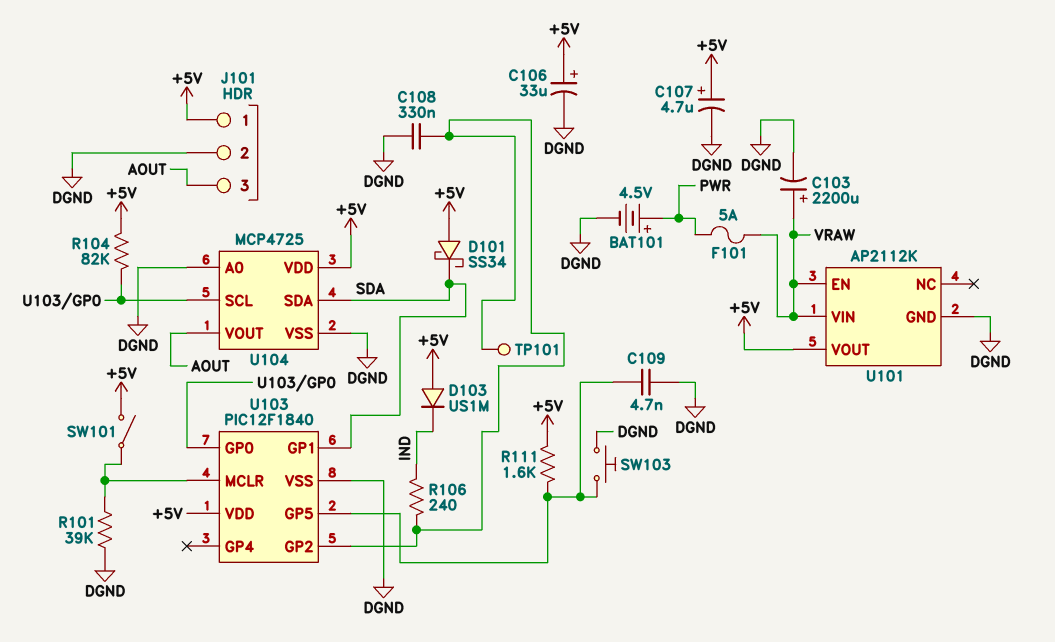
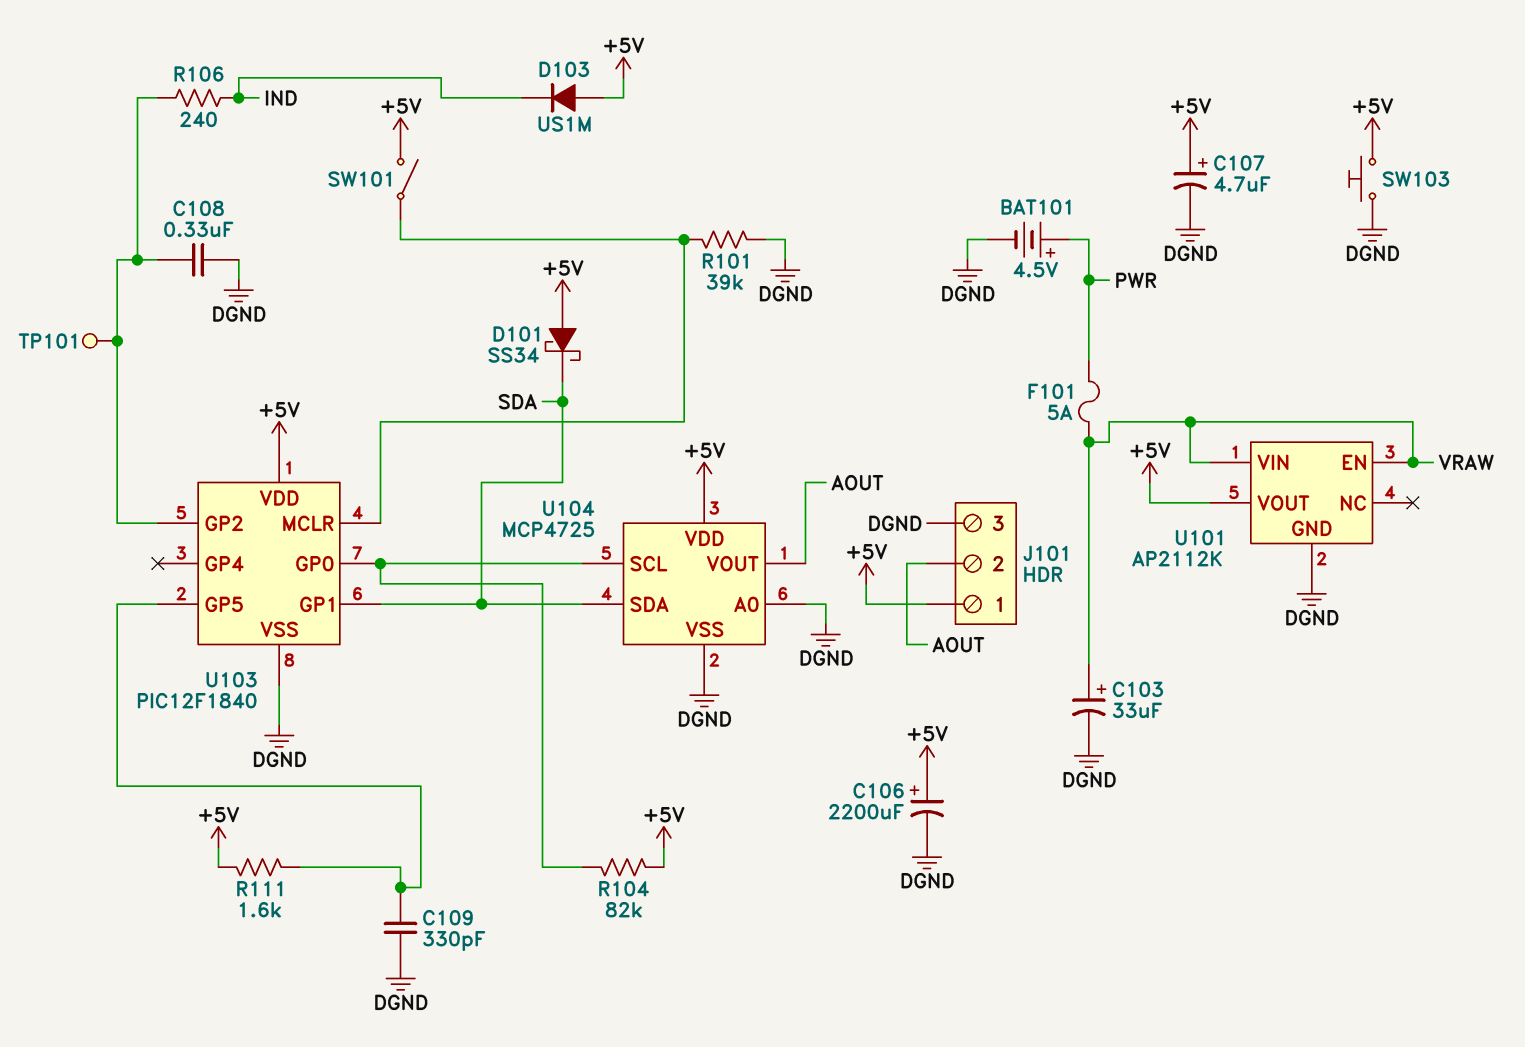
C103: 2200uF (plus VRAW, minus DGND) -> 33uF (plus VRAW, minus DGND)
C106: 33uF (plus +5V, minus DGND) -> 2200uF (plus +5V, minus DGND)
C109: 4.7nF (DGND, U103/GP5) -> 330pF (DGND, U103/GP5)
J101 pin 2: DGND -> AOUT
J101 pin 3: AOUT -> DGND
SW103: button (DGND, U103/GP5) -> button (+5V, DGND)

